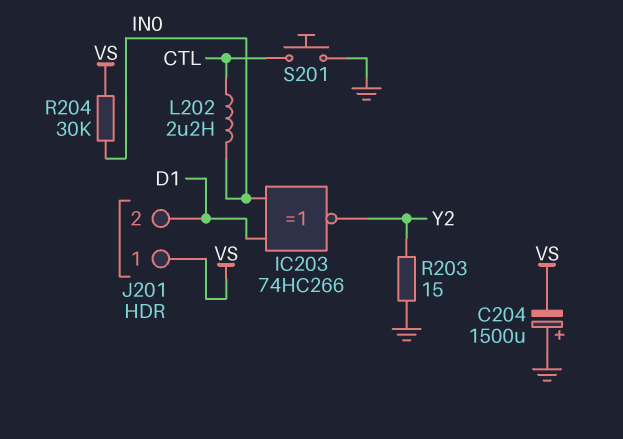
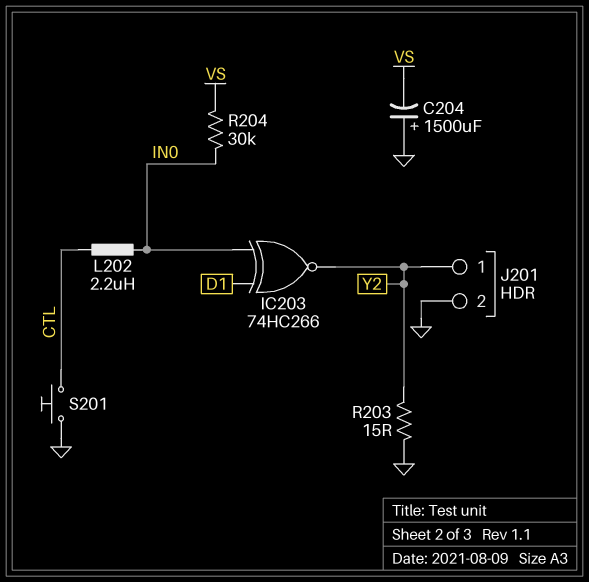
J201 pin 1: VS -> Y2
J201 pin 2: D1 -> GND

